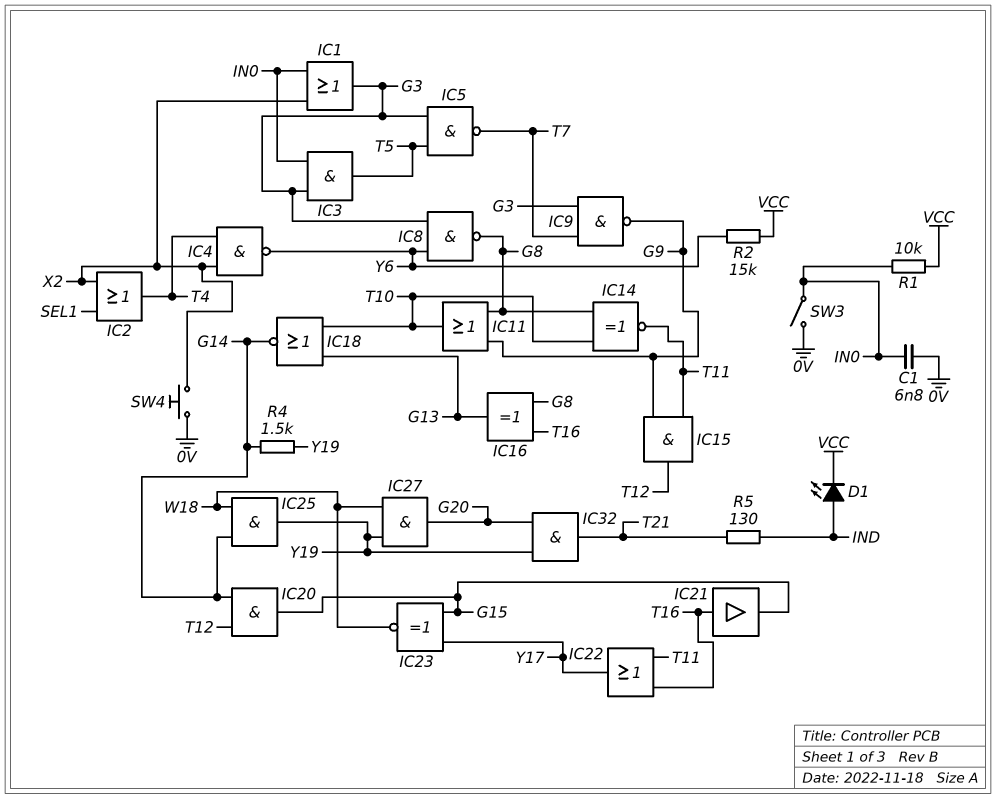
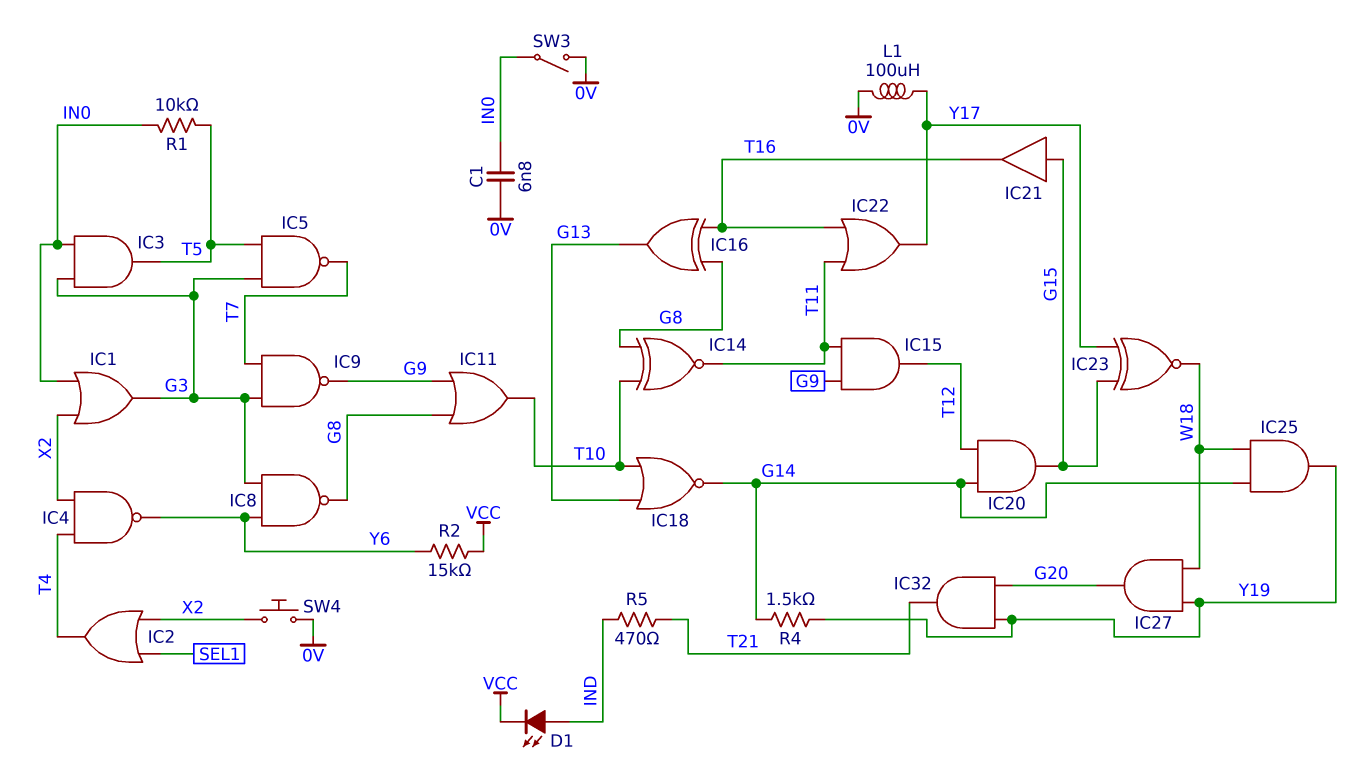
IC21: buffer (in T16, out G15) -> buffer (in G15, out T16)
L1: none -> 100uH (0V, Y17)
R1: 10k (IN0, VCC) -> 10k (IN0, T5)
R5: 130 (IND, T21) -> 470 (IND, T21)

